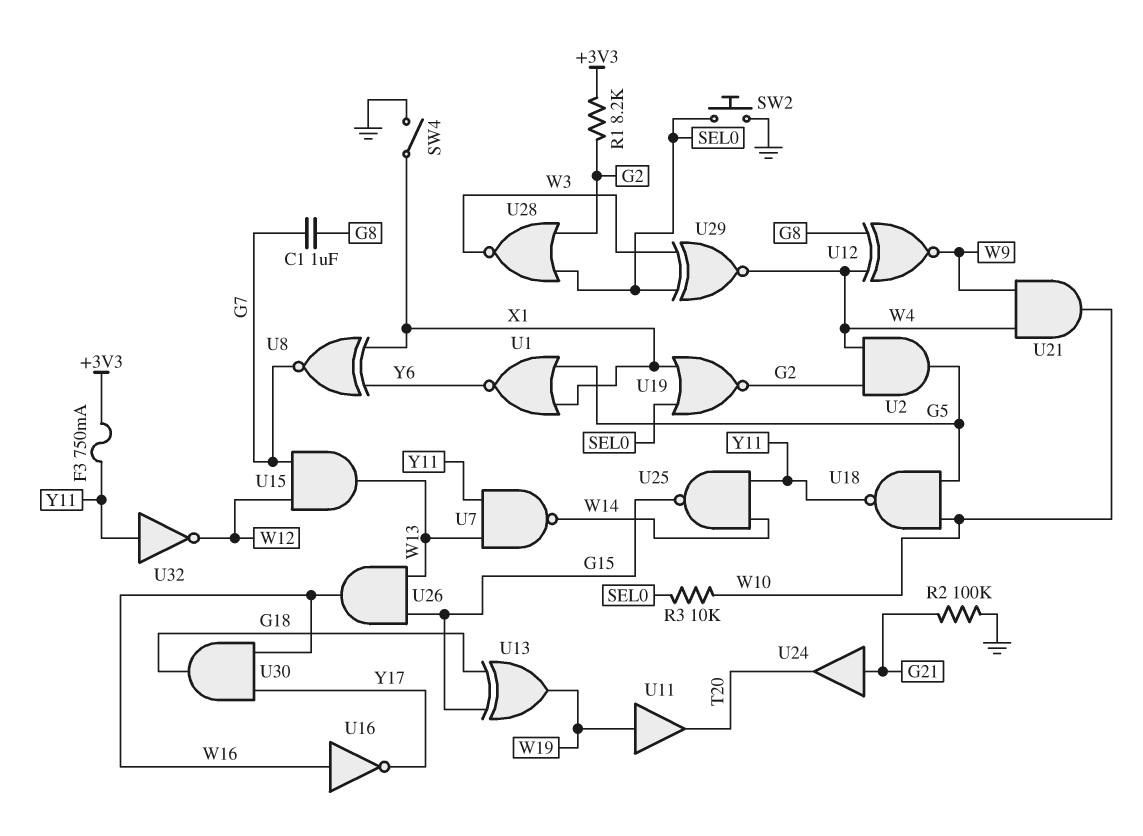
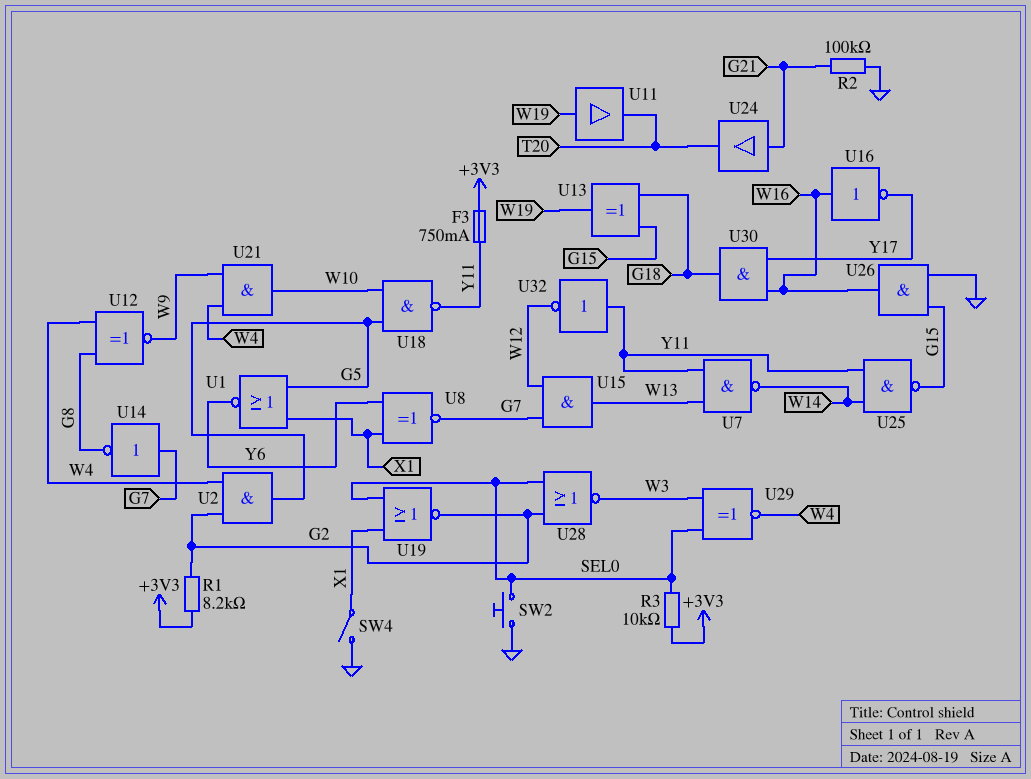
C1: 1uF (G7, G8) -> none
R3: 10k (SEL0, W10) -> 10k (+3V3, SEL0)
U14: none -> NOT (in G7, out G8)
U26: AND (in G15, in W13, out W16) -> AND (in G15, in GND, out W16)

